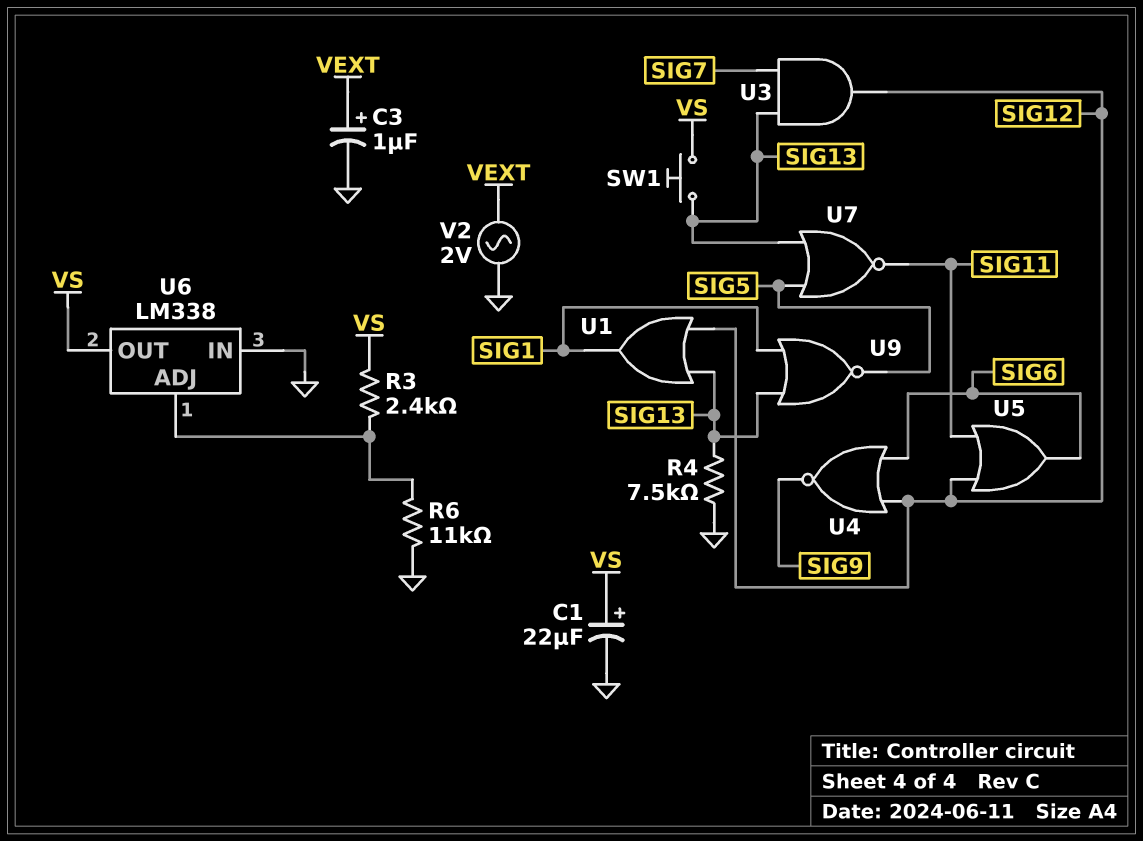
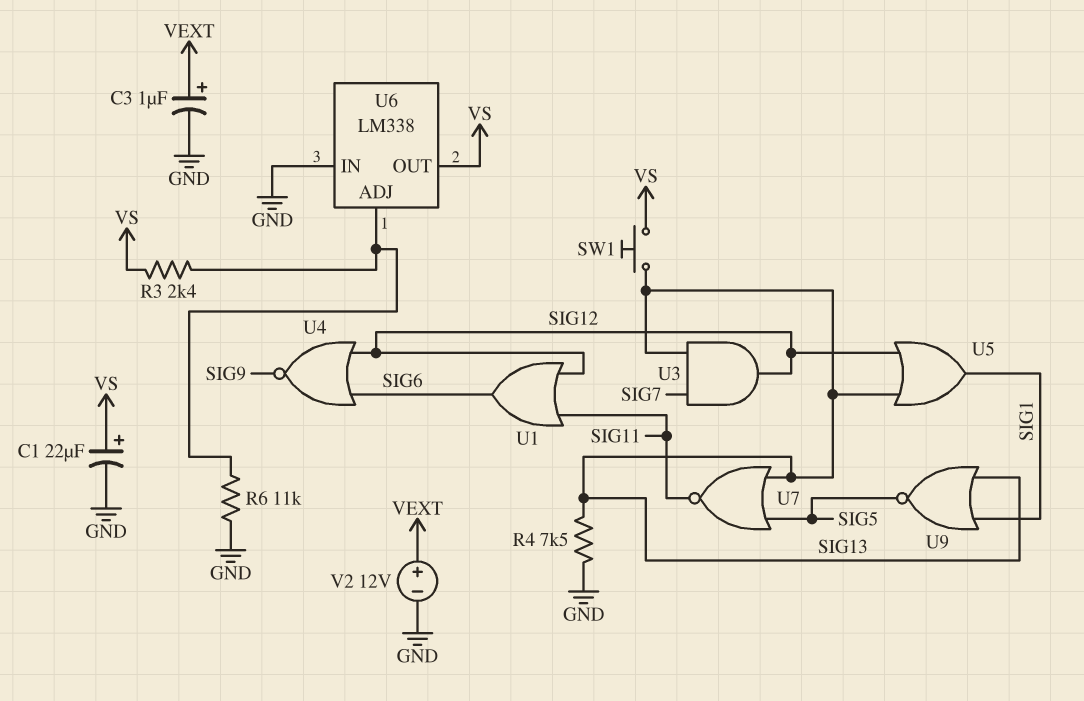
U1: OR (in SIG12, in SIG13, out SIG1) -> OR (in SIG11, in SIG12, out SIG6)
U5: OR (in SIG11, in SIG12, out SIG6) -> OR (in SIG12, in SIG13, out SIG1)
V2: AC 2V (GND, VEXT) -> 12V (plus VEXT, minus GND)

